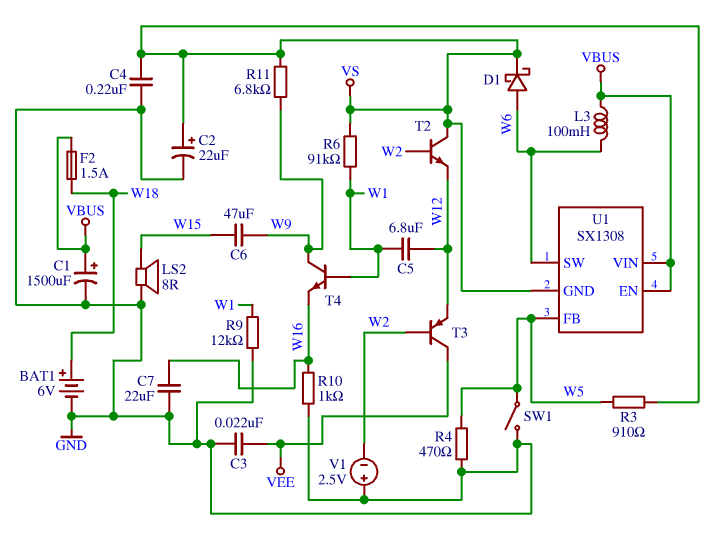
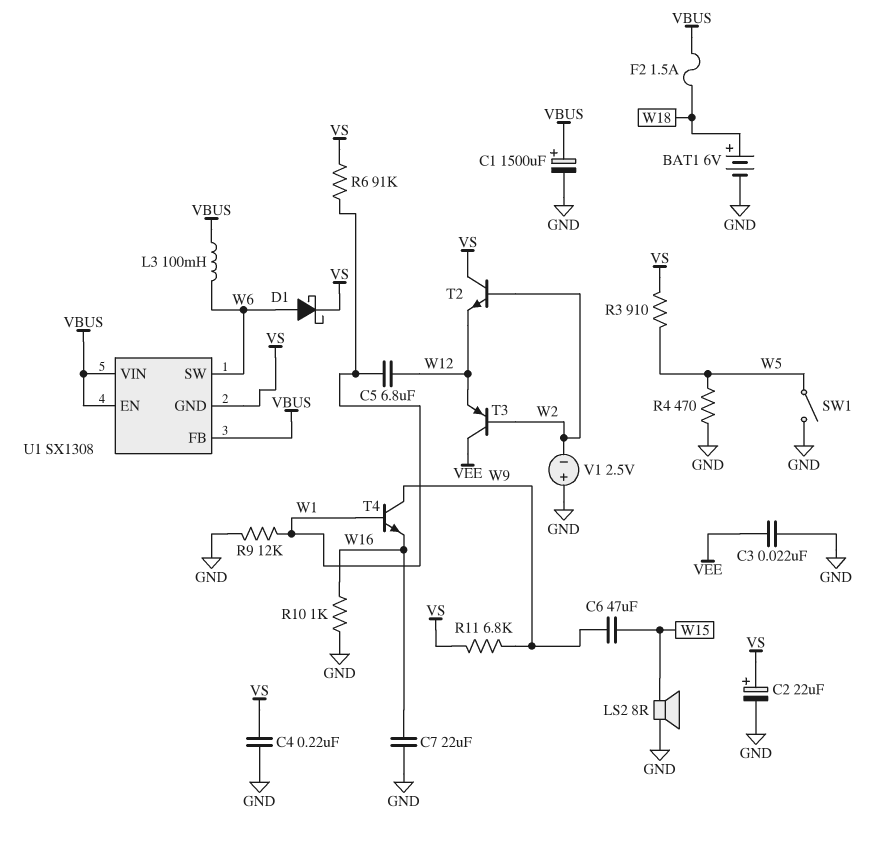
U1 pin FB: W5 -> VBUS

